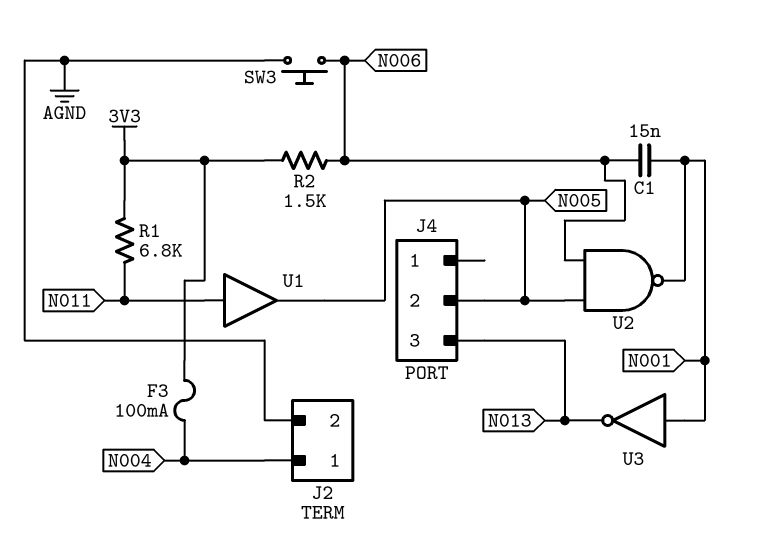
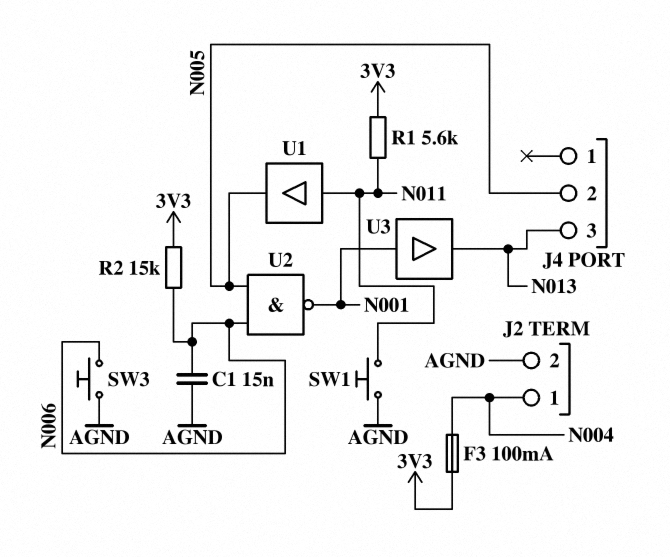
C1: 15nF (N001, N006) -> 15nF (AGND, N006)
R1: 6.8k (3V3, N011) -> 5.6k (3V3, N011)
R2: 1.5k (3V3, N006) -> 15k (3V3, N006)
SW1: none -> button (AGND, N011)
U3: NOT (in N001, out N013) -> buffer (in N001, out N013)

